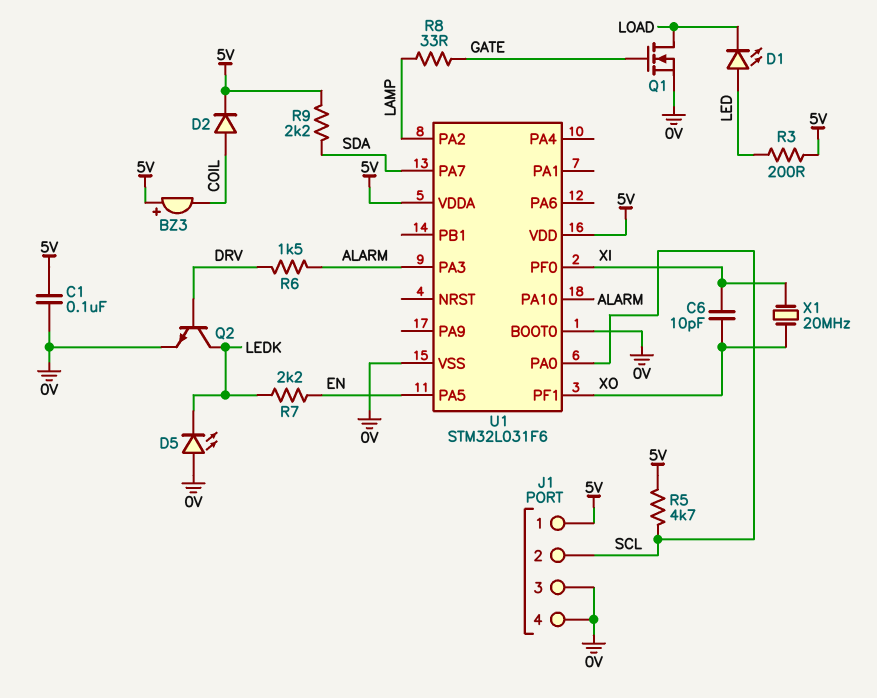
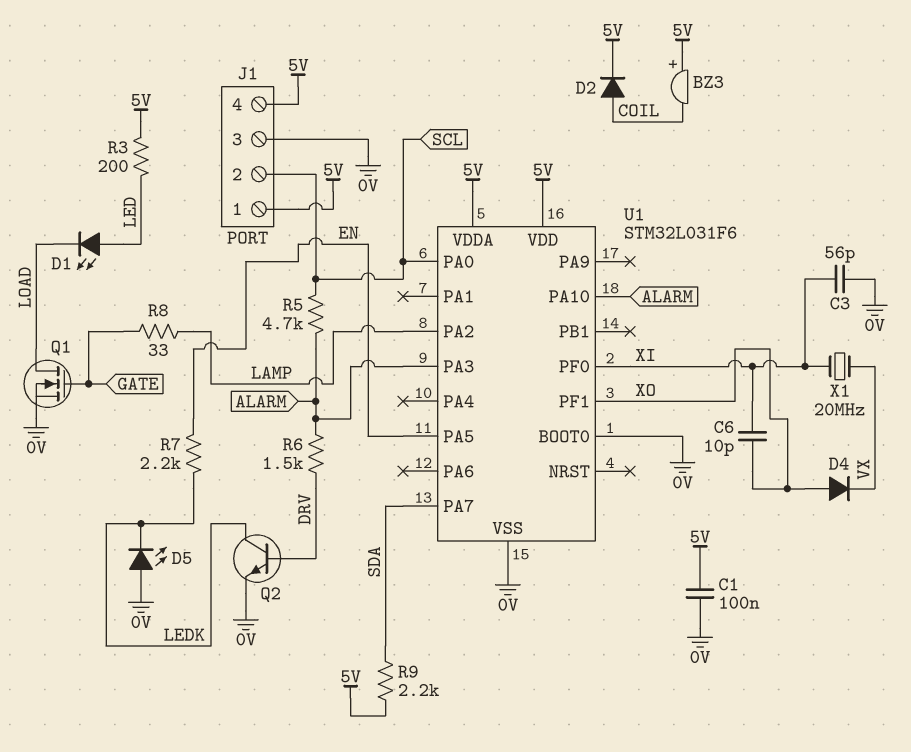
C3: none -> 56pF (0V, XI)
D4: none -> diode (A XO, K VX)
J1 pin 4: 0V -> 5V
R5: 4.7k (5V, SCL) -> 4.7k (ALARM, SCL)
X1: 20MHz (XI, XO) -> 20MHz (VX, XI)

